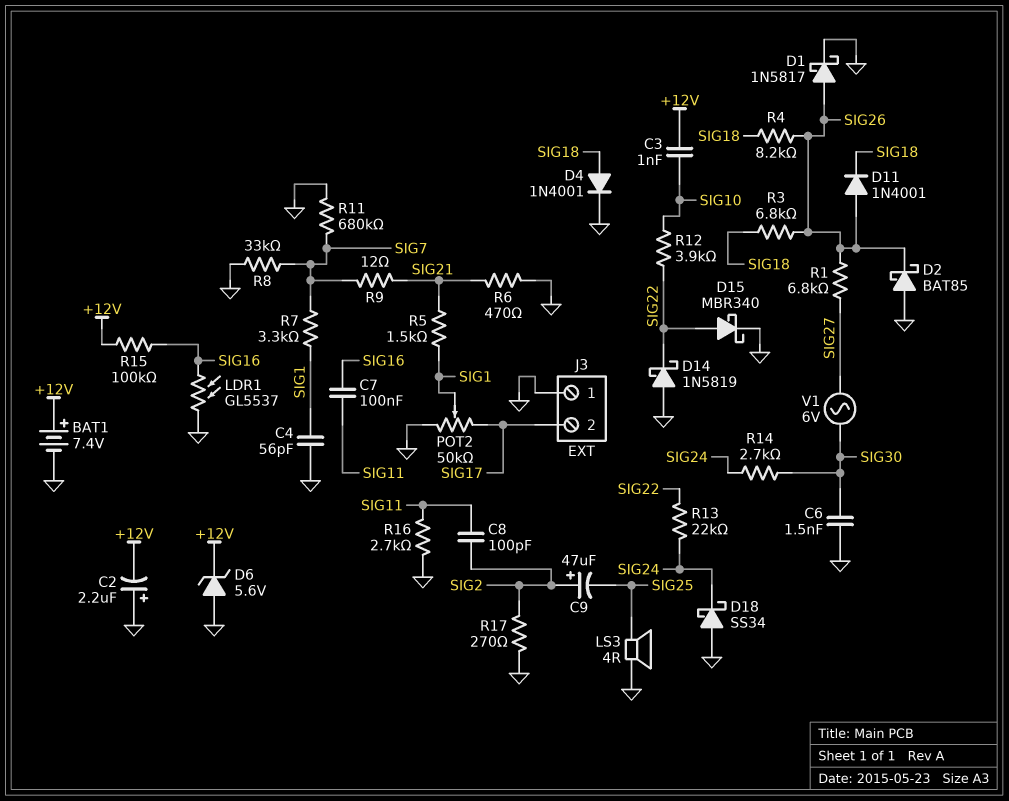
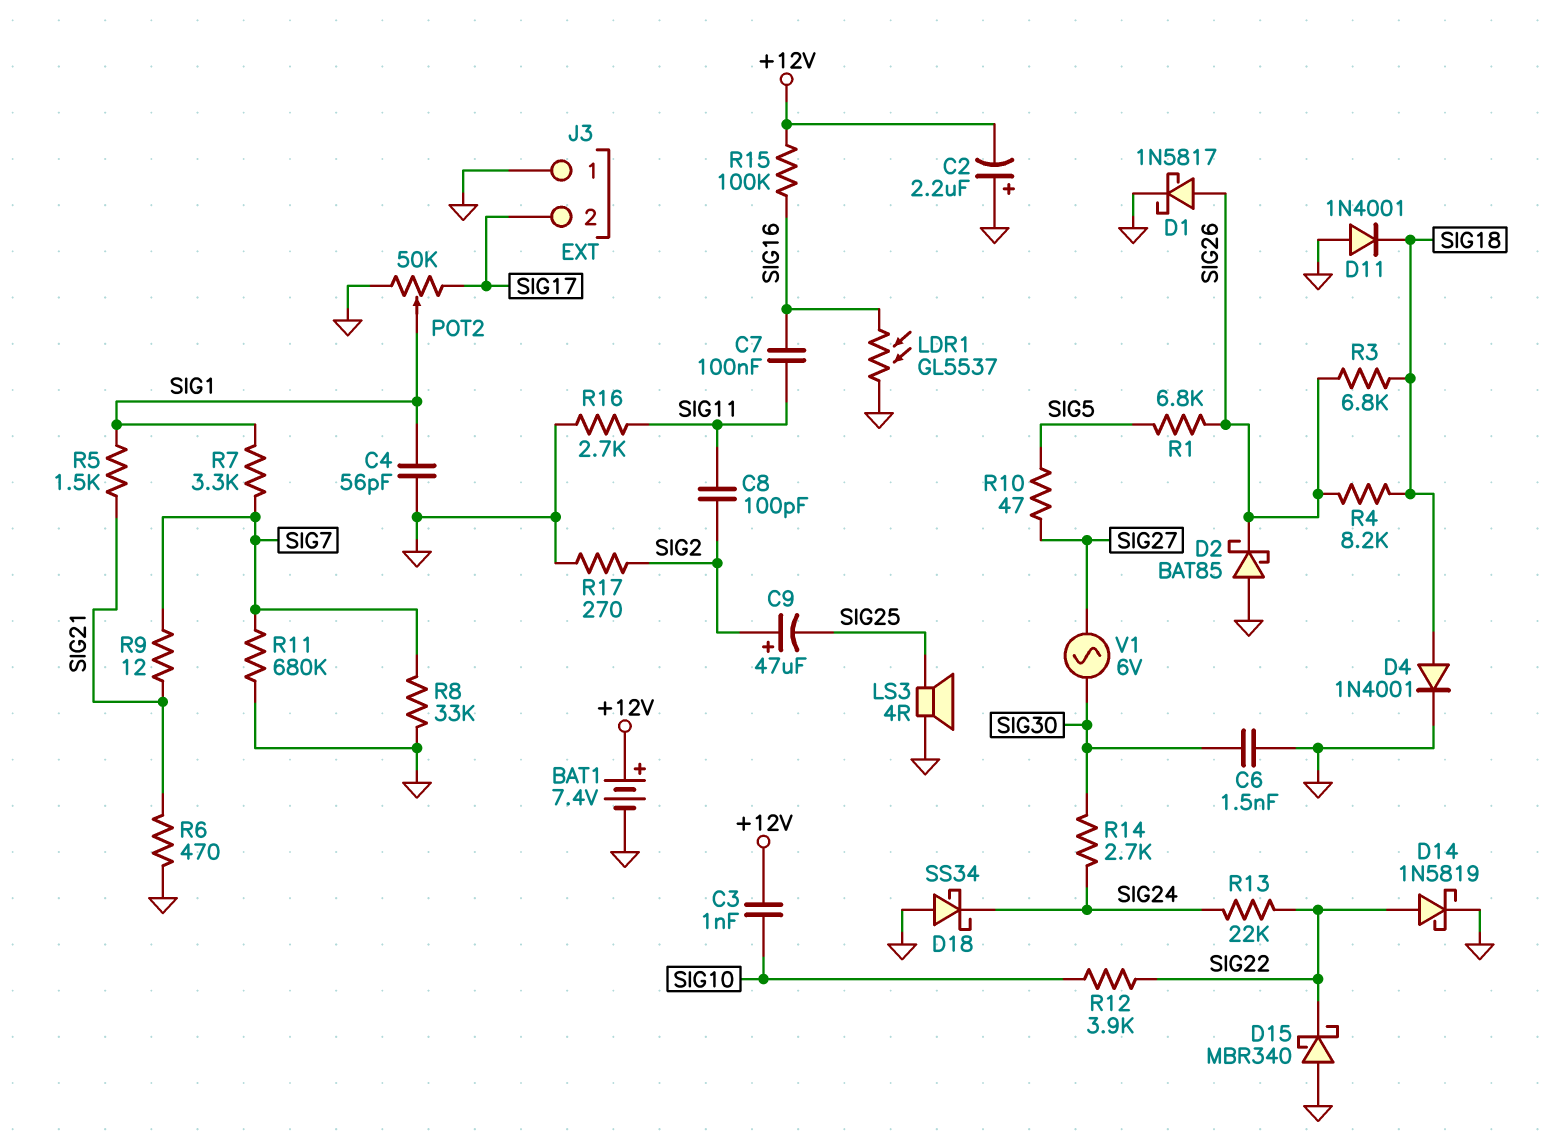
D6: zener 5.6V (A GND, K +12V) -> none
D11: diode 1N4001 (A SIG26, K SIG18) -> diode 1N4001 (A GND, K SIG18)
D14: schottky 1N5819 (A GND, K SIG22) -> schottky 1N5819 (A SIG22, K GND)
D15: schottky MBR340 (A SIG22, K GND) -> schottky MBR340 (A GND, K SIG22)
R1: 6.8k (SIG26, SIG27) -> 6.8k (SIG5, SIG26)
R10: none -> 47 (SIG5, SIG27)

